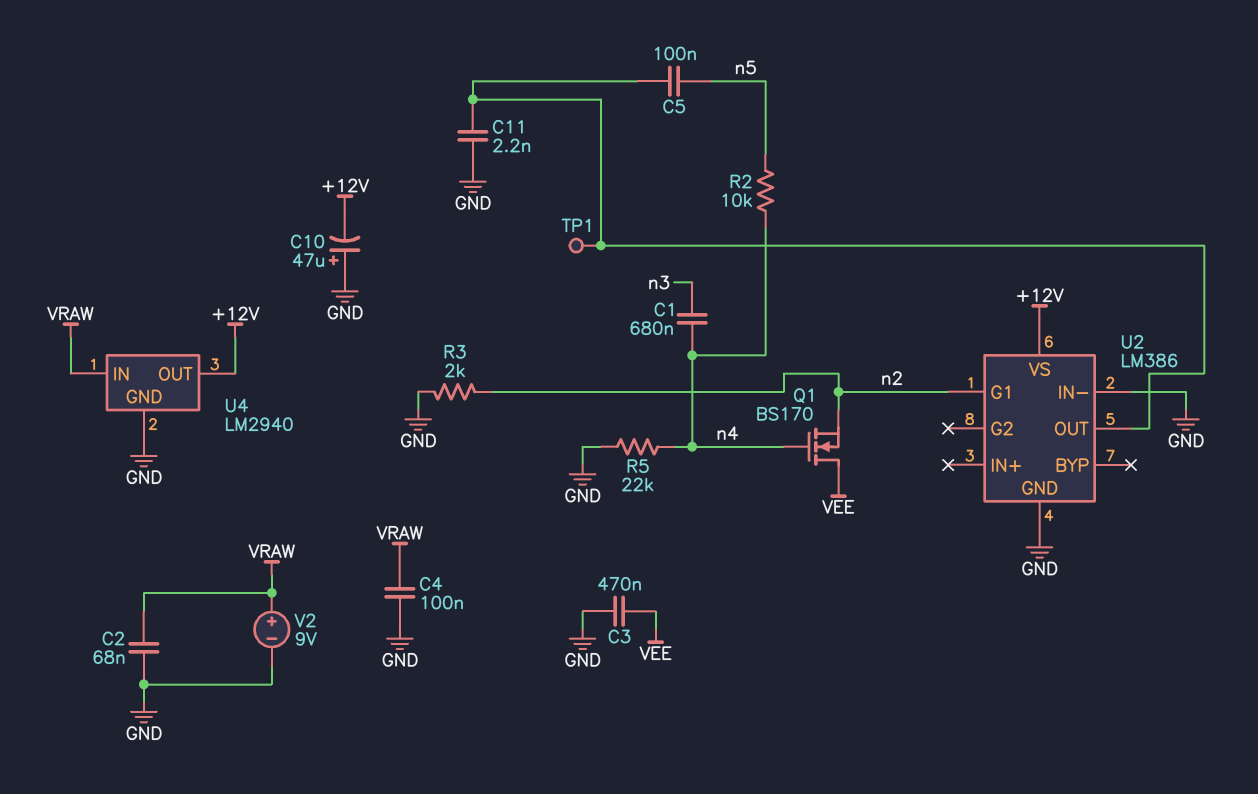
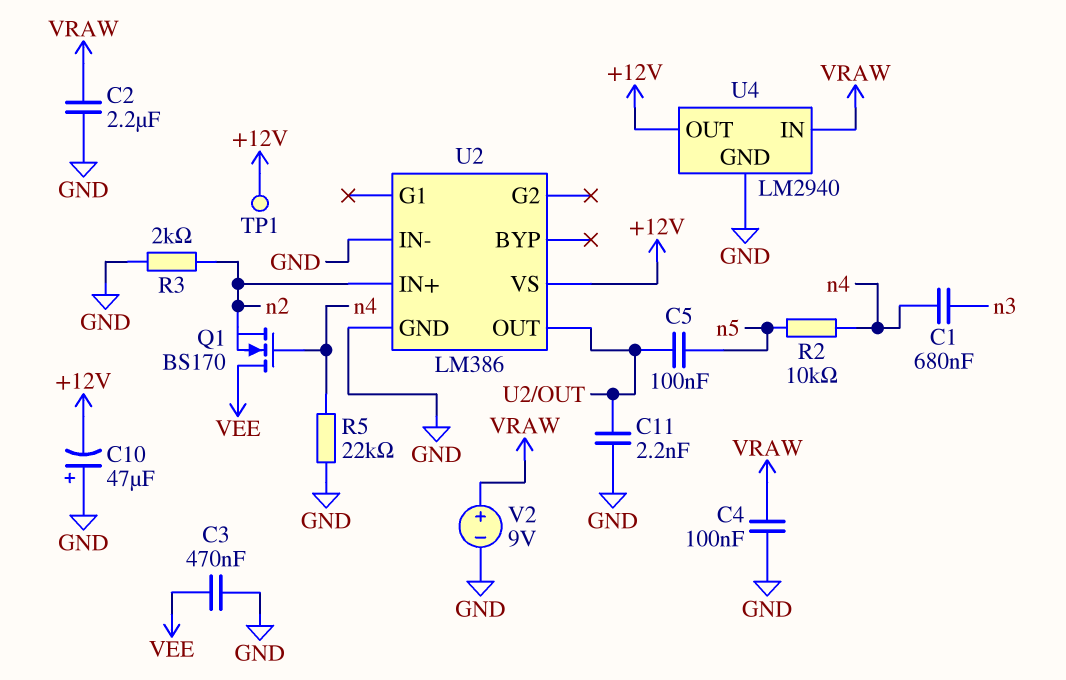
C2: 68nF (GND, VRAW) -> 2.2uF (GND, VRAW)
TP1: test point (U2/OUT) -> test point (+12V)
U2 pin G1: n2 -> none
U2 pin IN+: none -> n2

